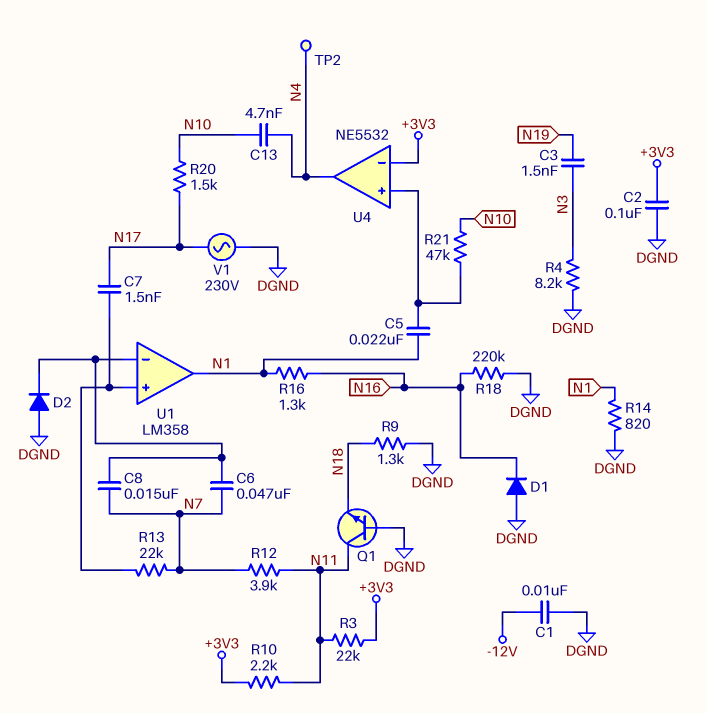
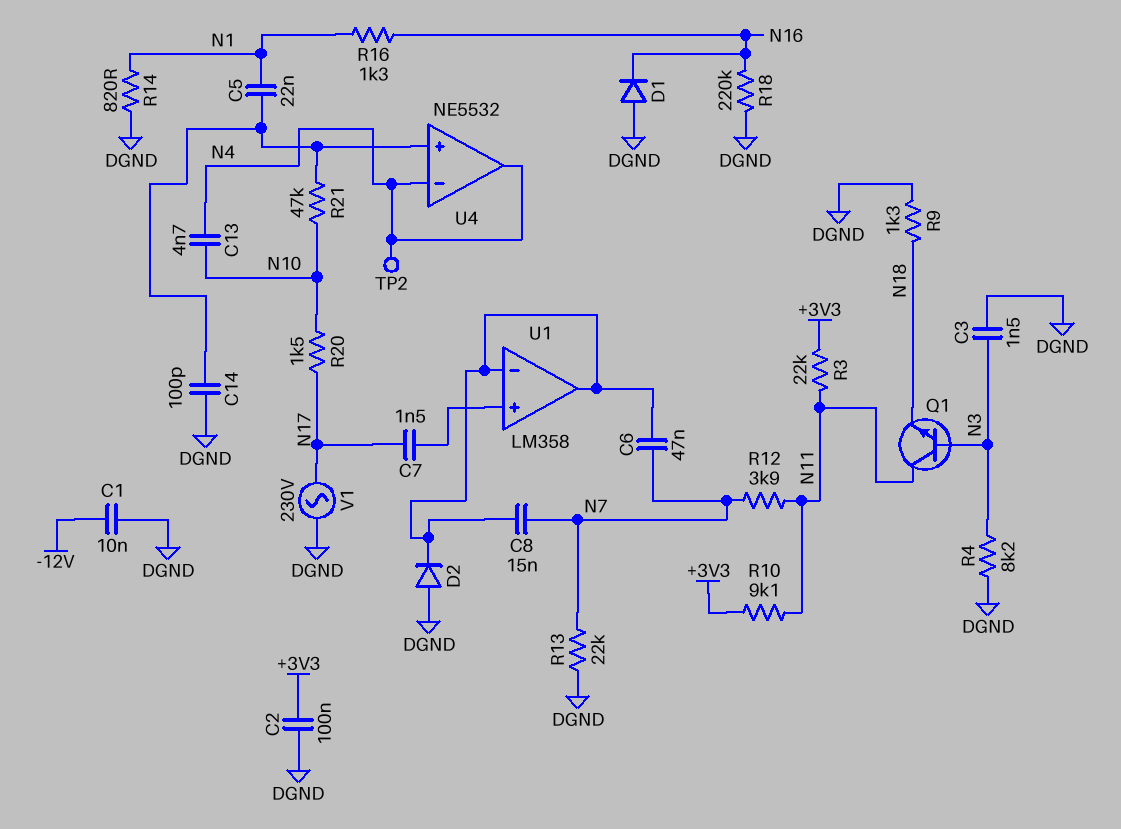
C3: 1.5nF (N3, N19) -> 1.5nF (DGND, N3)
C14: none -> 100pF (DGND, U4/in+)
Q1: NPN (B DGND, C N11, E N18) -> NPN (B N3, C N11, E N18)
R10: 2.2k (+3V3, N11) -> 9.1k (+3V3, N11)
R13: 22k (N7, U1/in+) -> 22k (DGND, N7)
U1 pin out: N1 -> U1/in-
U4 pin in-: +3V3 -> N4

